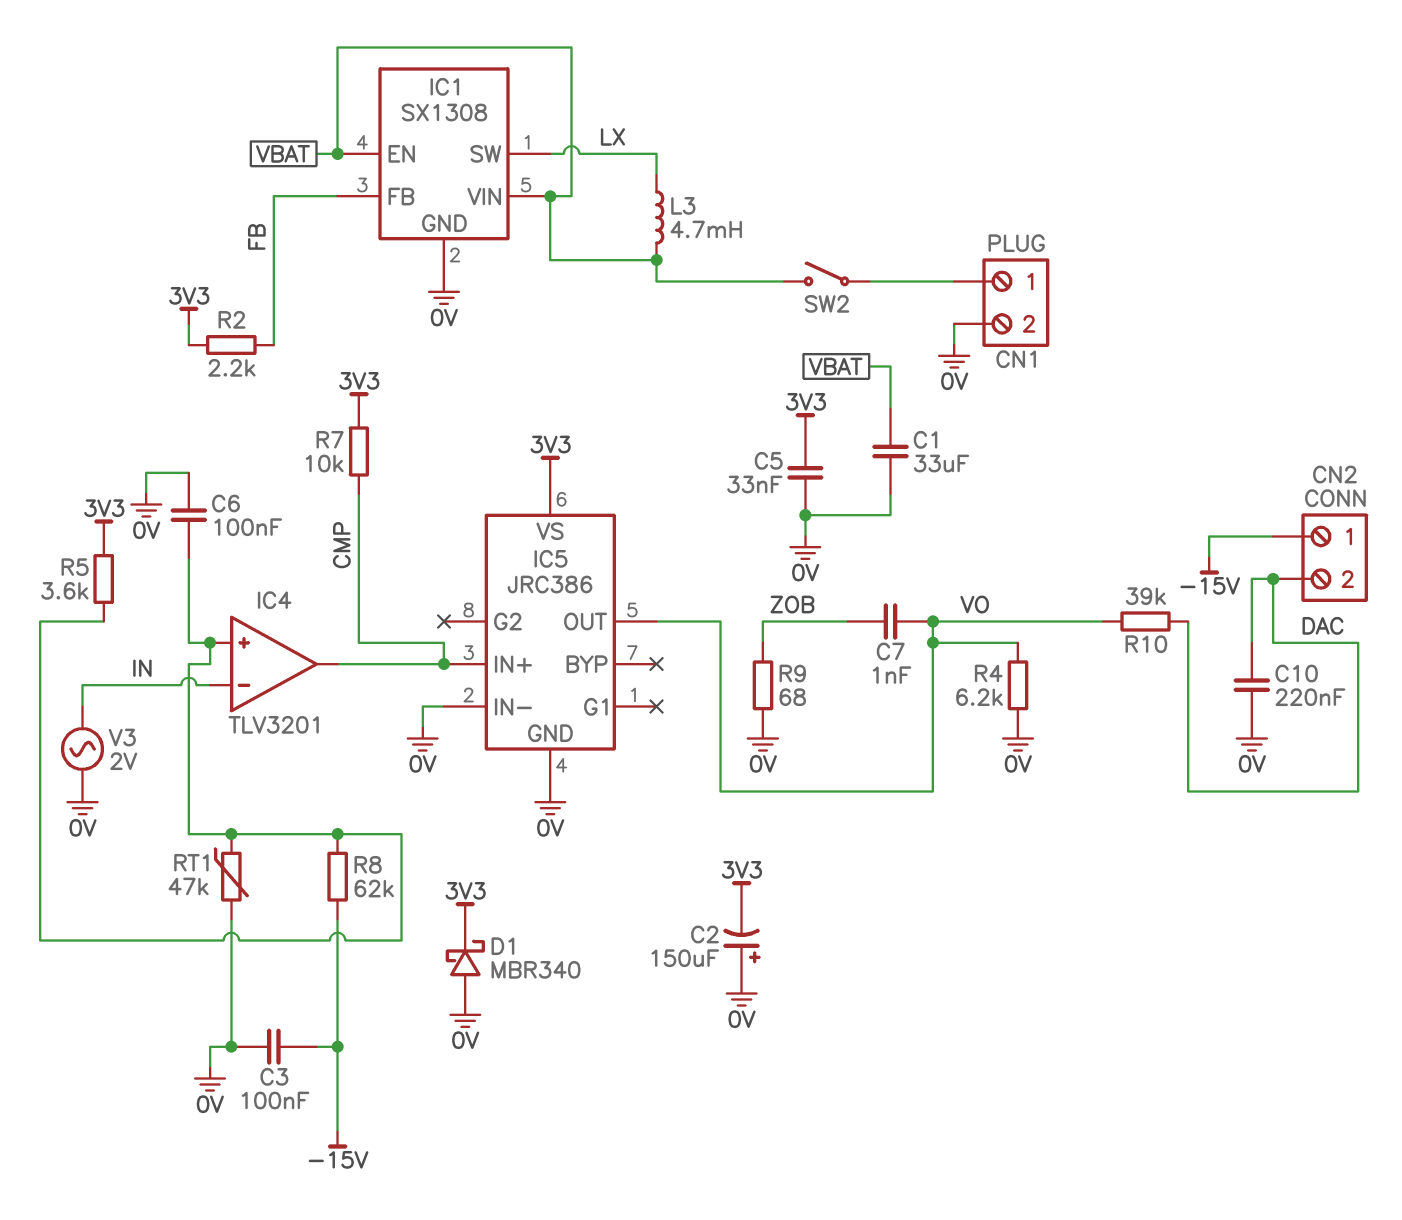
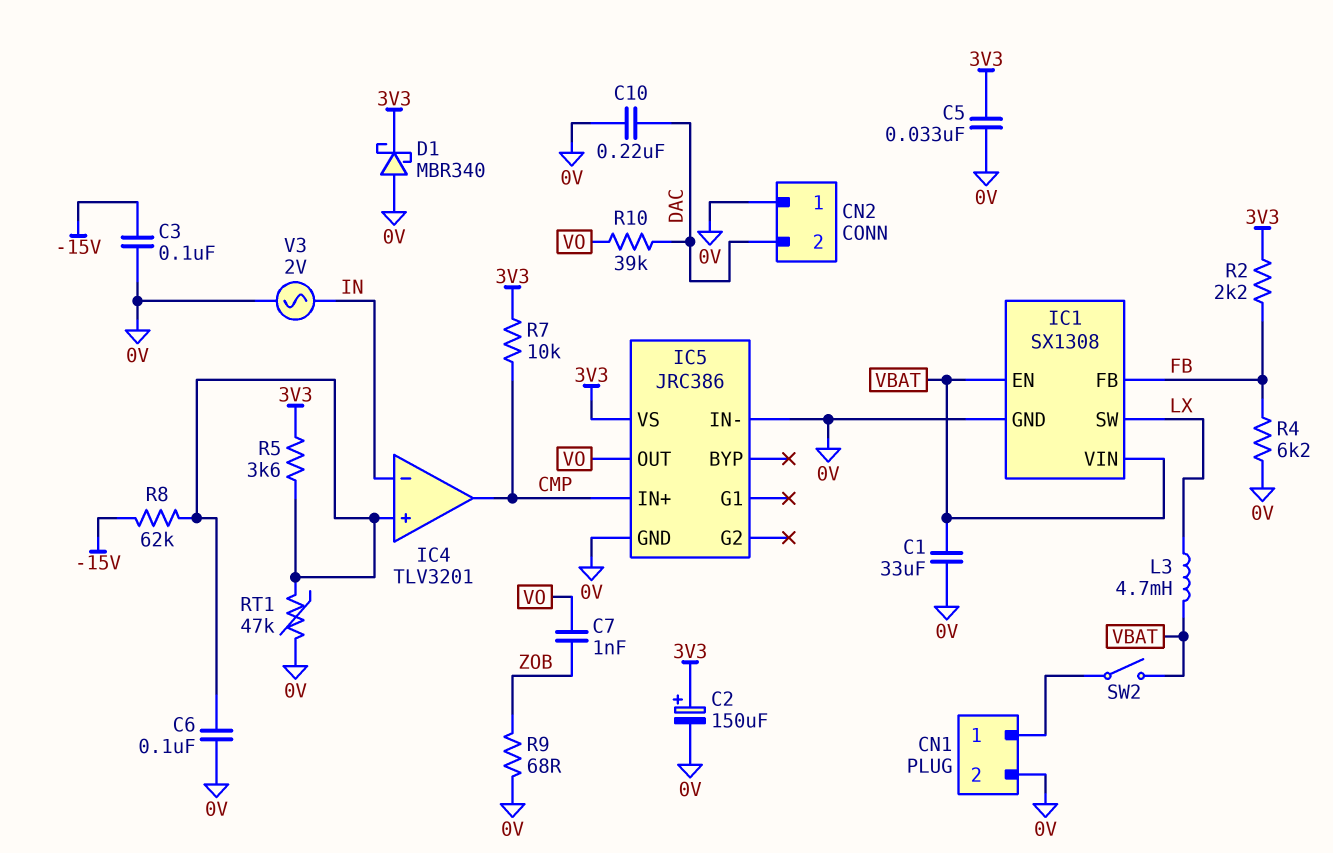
C2: 150uF (plus 0V, minus 3V3) -> 150uF (plus 3V3, minus 0V)
CN2 pin 1: -15V -> 0V
R4: 6.2k (0V, VO) -> 6.2k (0V, FB)

